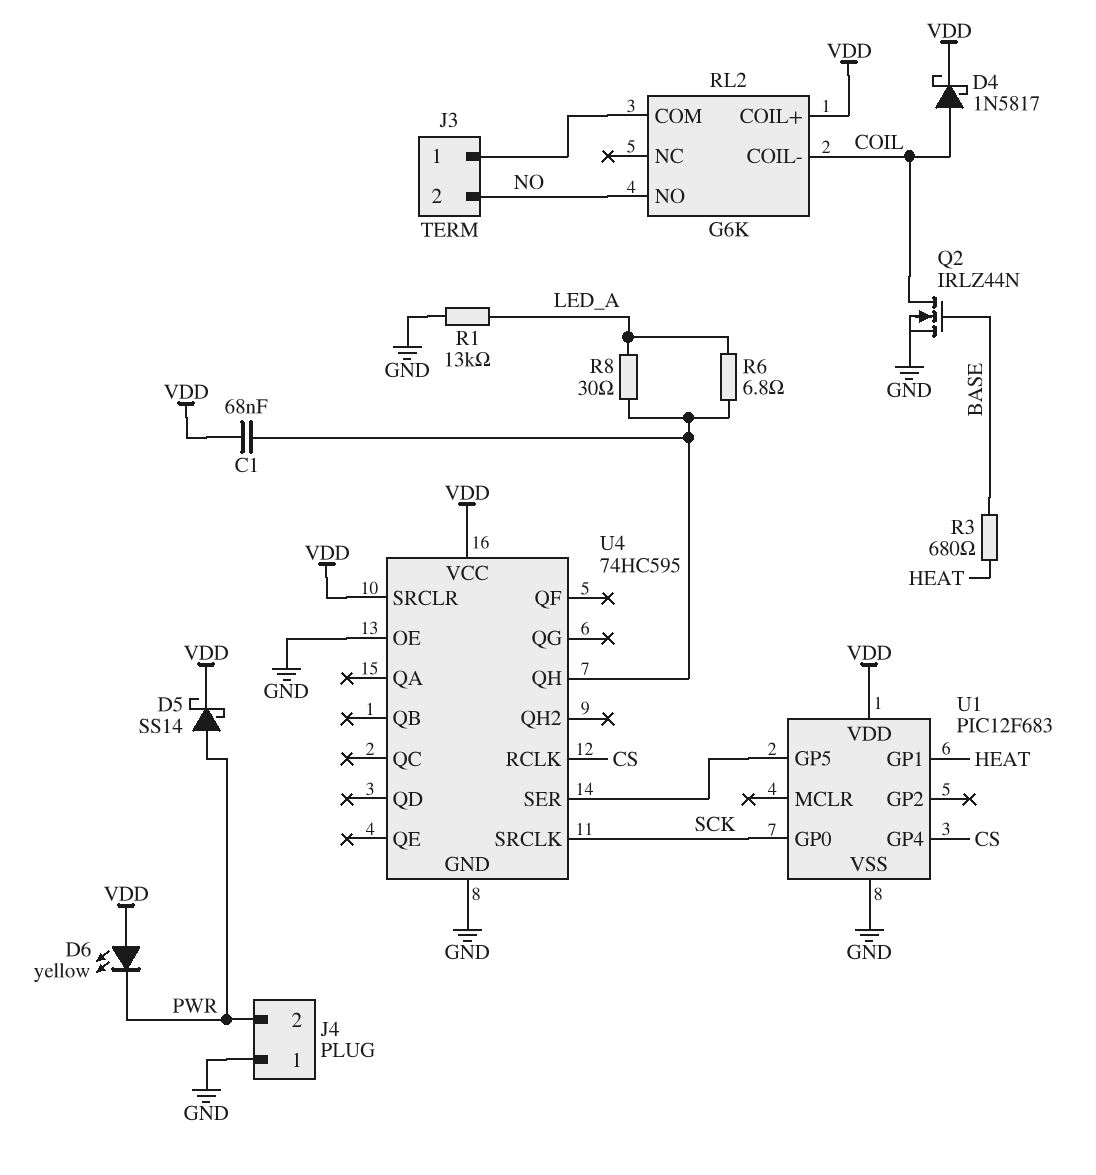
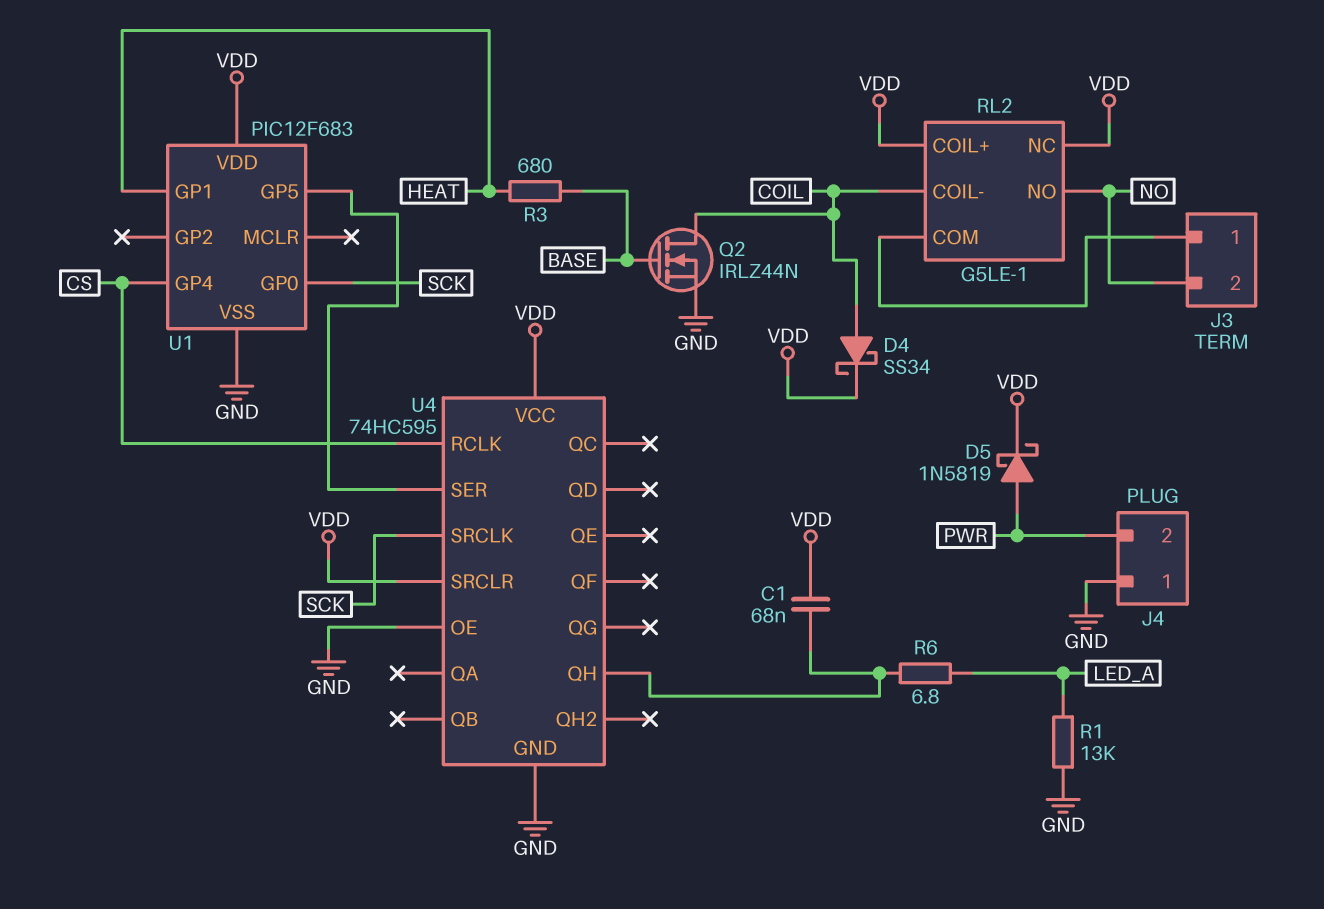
D4: schottky 1N5817 (A COIL, K VDD) -> schottky SS34 (A COIL, K VDD)
D5: schottky SS14 (A PWR, K VDD) -> schottky 1N5819 (A PWR, K VDD)
D6: LED yellow (A VDD, K PWR) -> none
R8: 30 (LED_A, U4/QH) -> none
RL2: G6K -> G5LE-1
RL2 pin NC: none -> VDD

